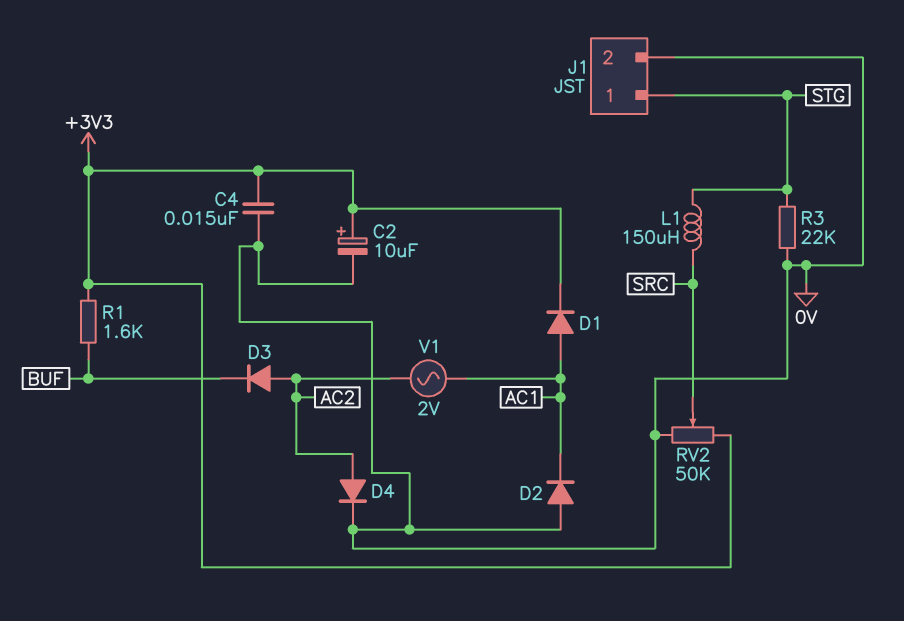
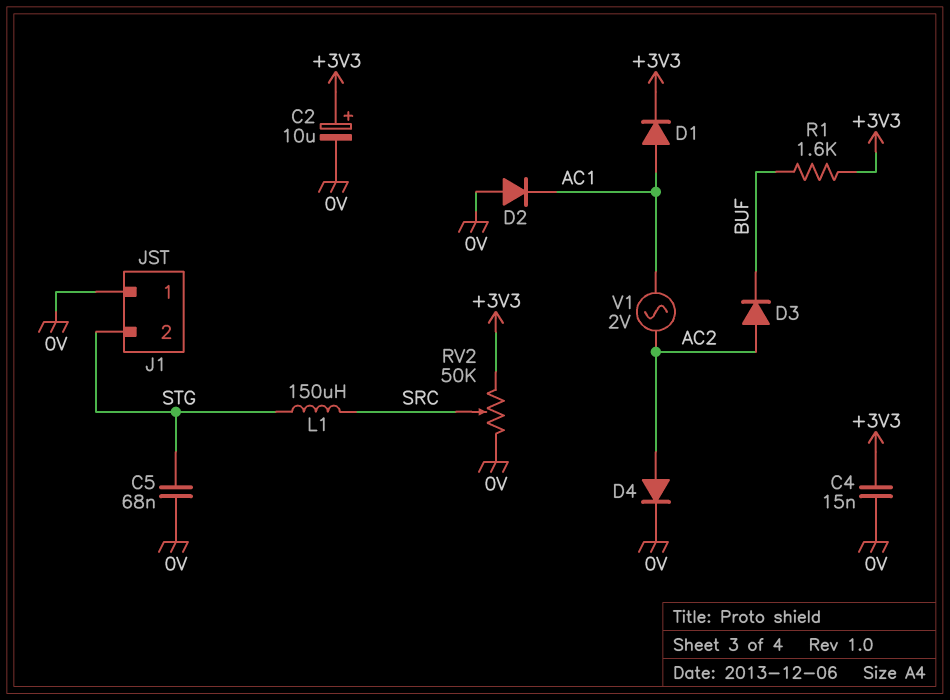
C5: none -> 68nF (0V, STG)
J1 pin 1: STG -> 0V
J1 pin 2: 0V -> STG
R3: 22k (0V, STG) -> none

